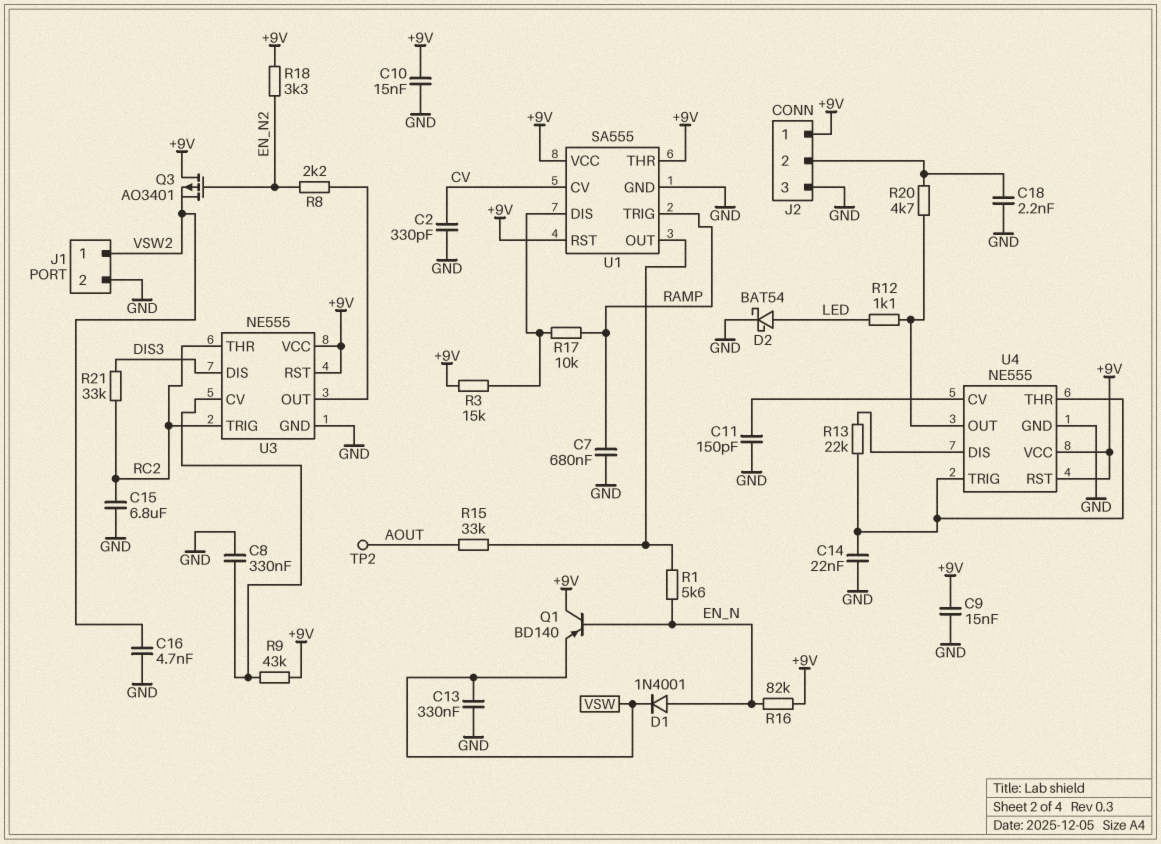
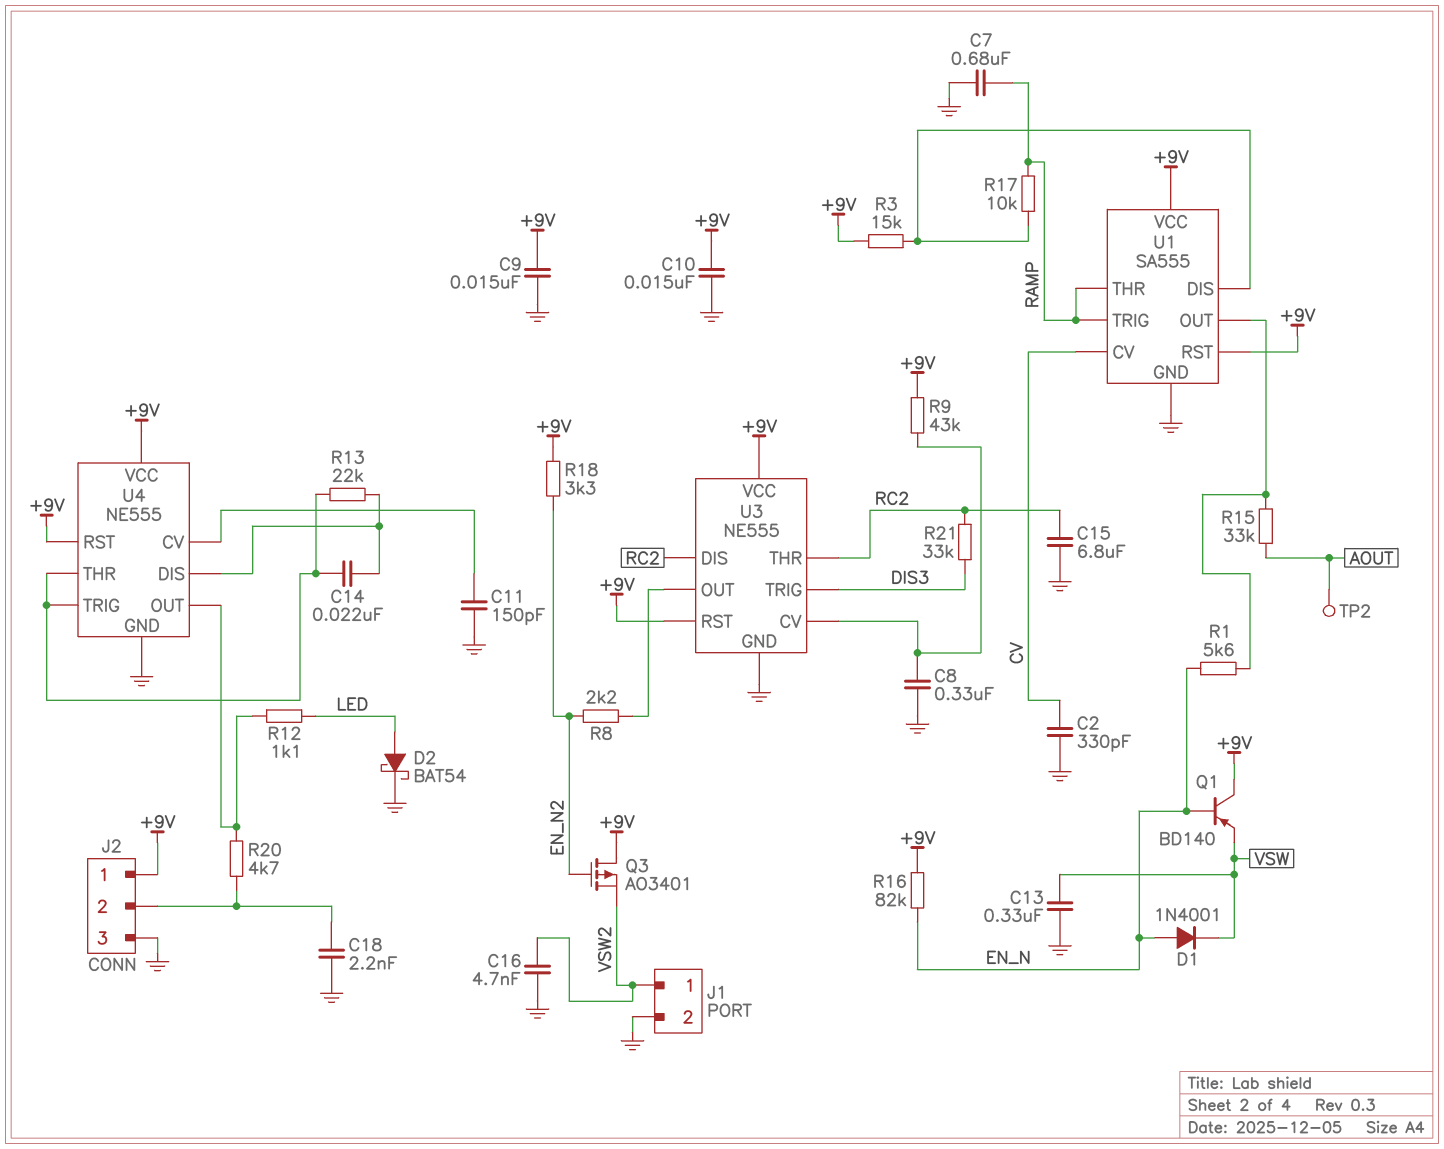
C14: 22nF (GND, U4/THR) -> 22nF (U4/DIS, U4/THR)
U1 pin THR: +9V -> RAMP
U3 pin DIS: DIS3 -> RC2
U3 pin TRIG: RC2 -> DIS3

